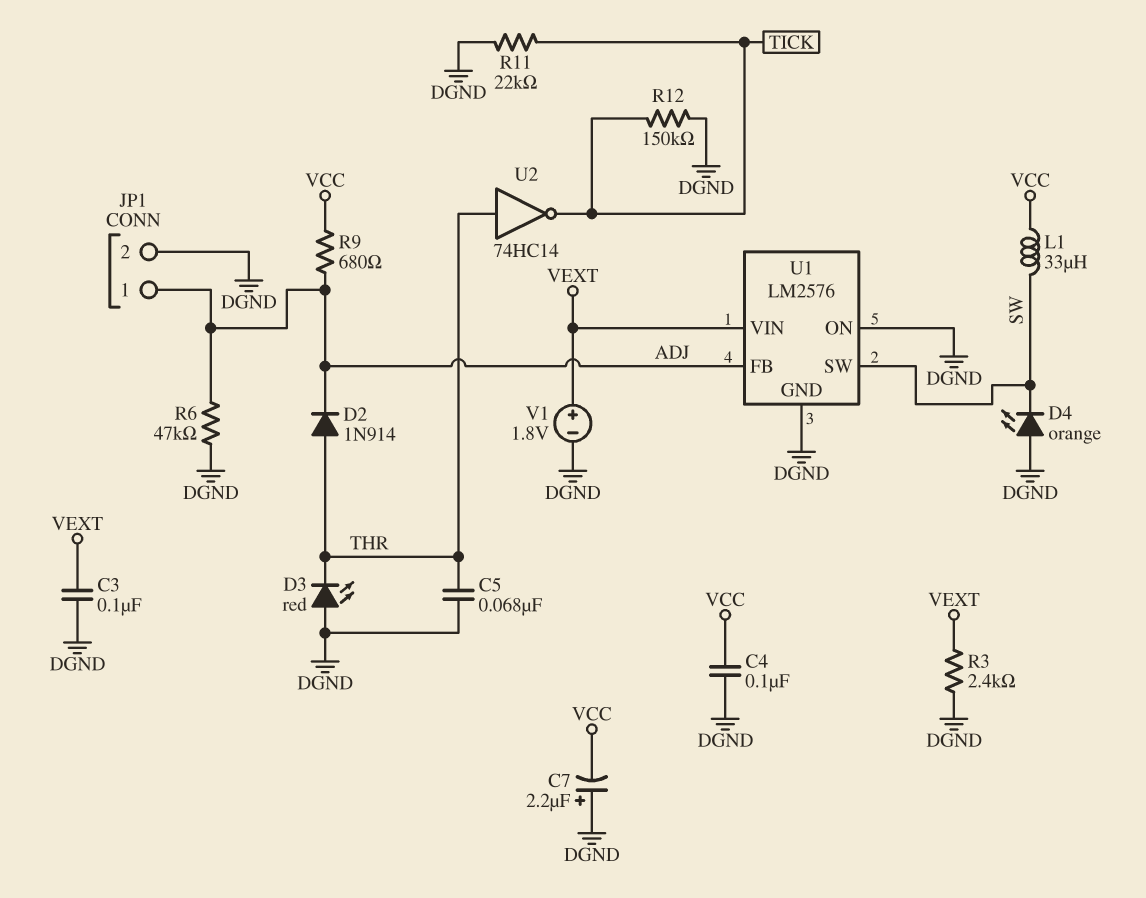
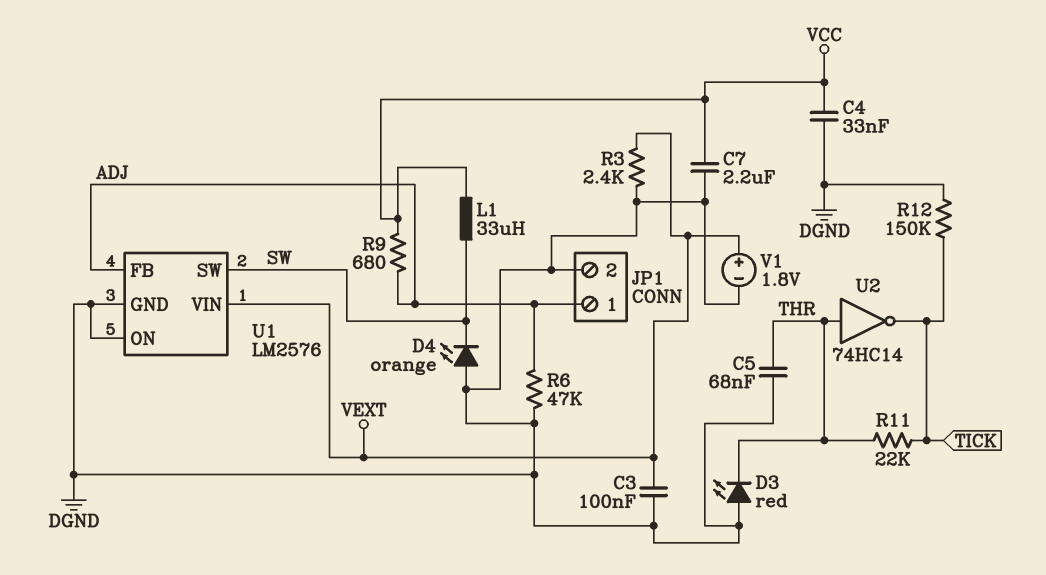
C4: 100nF (DGND, VCC) -> 33nF (DGND, VCC)
C7: 2.2uF (plus DGND, minus VCC) -> 2.2uF (DGND, VCC)
D2: diode 1N914 (A THR, K ADJ) -> none
R11: 22k (DGND, TICK) -> 22k (THR, TICK)

